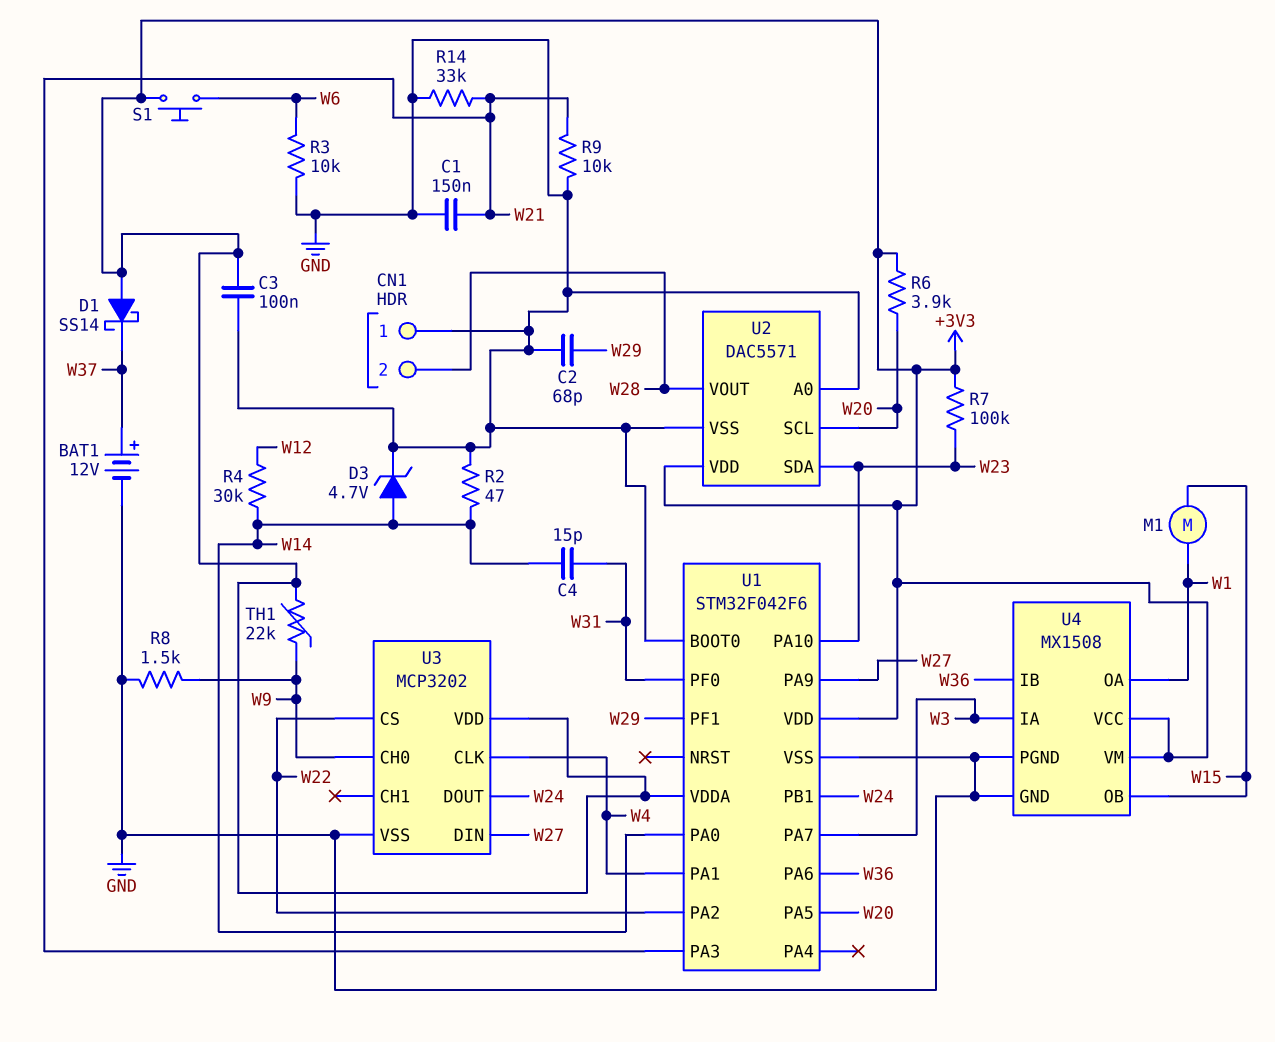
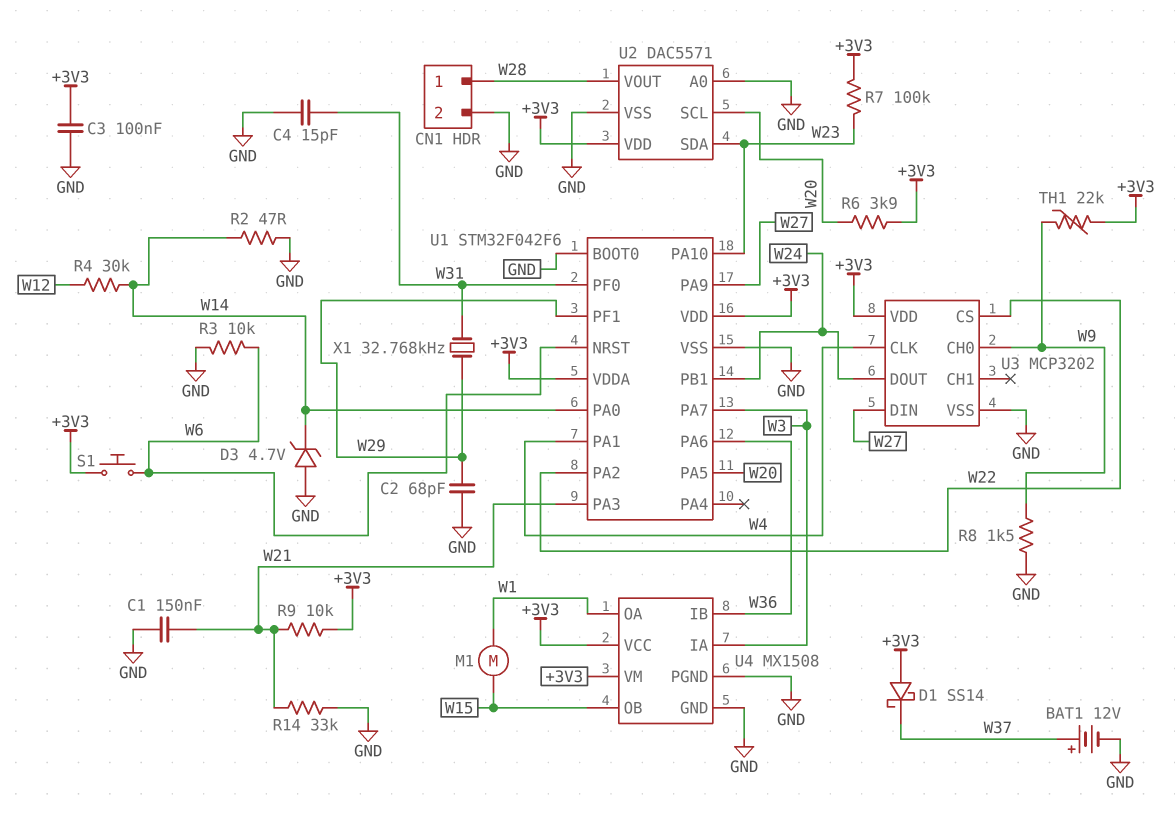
C4: 15pF (W14, W31) -> 15pF (GND, W31)
CN1 pin 1: GND -> W28
CN1 pin 2: W28 -> GND
D3: zener 4.7V (A W14, K GND) -> zener 4.7V (A GND, K W14)
R9: 10k (GND, W21) -> 10k (+3V3, W21)
U1 pin NRST: none -> W6
X1: none -> 32.768kHz (W29, W31)

